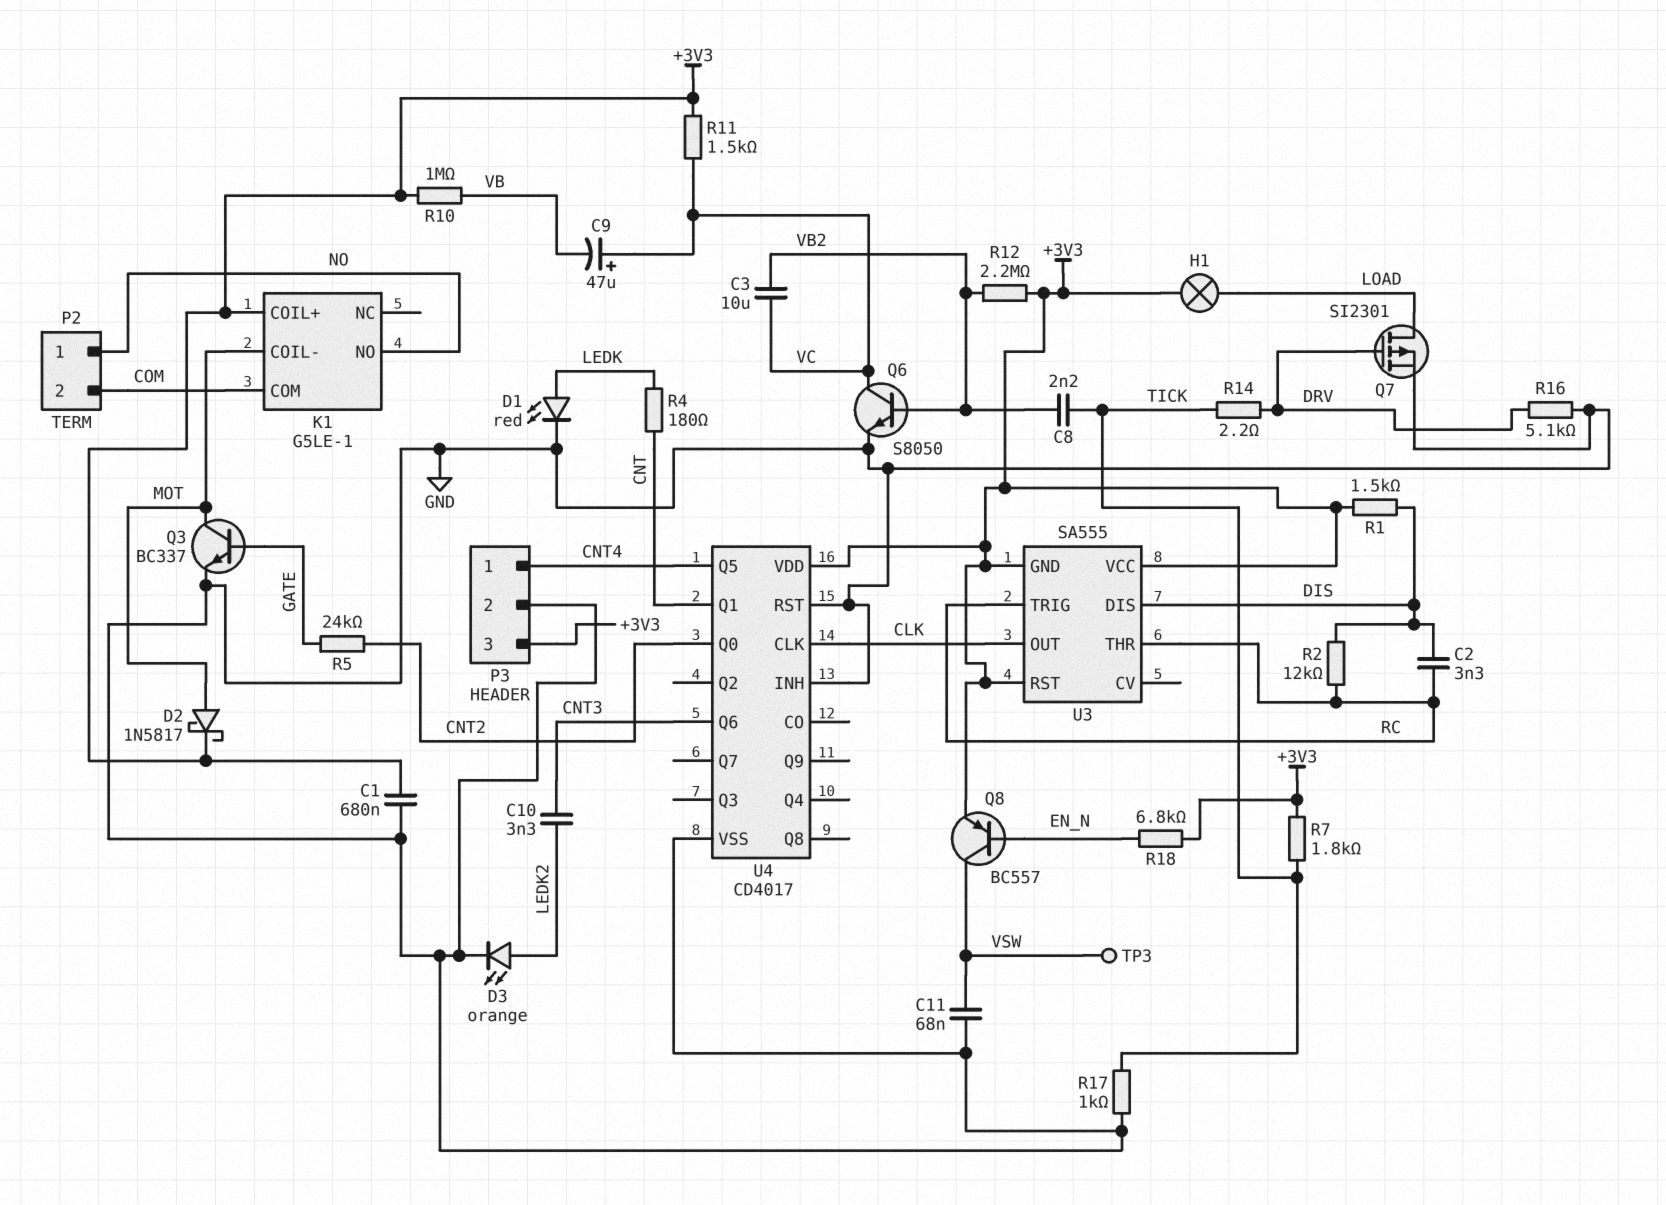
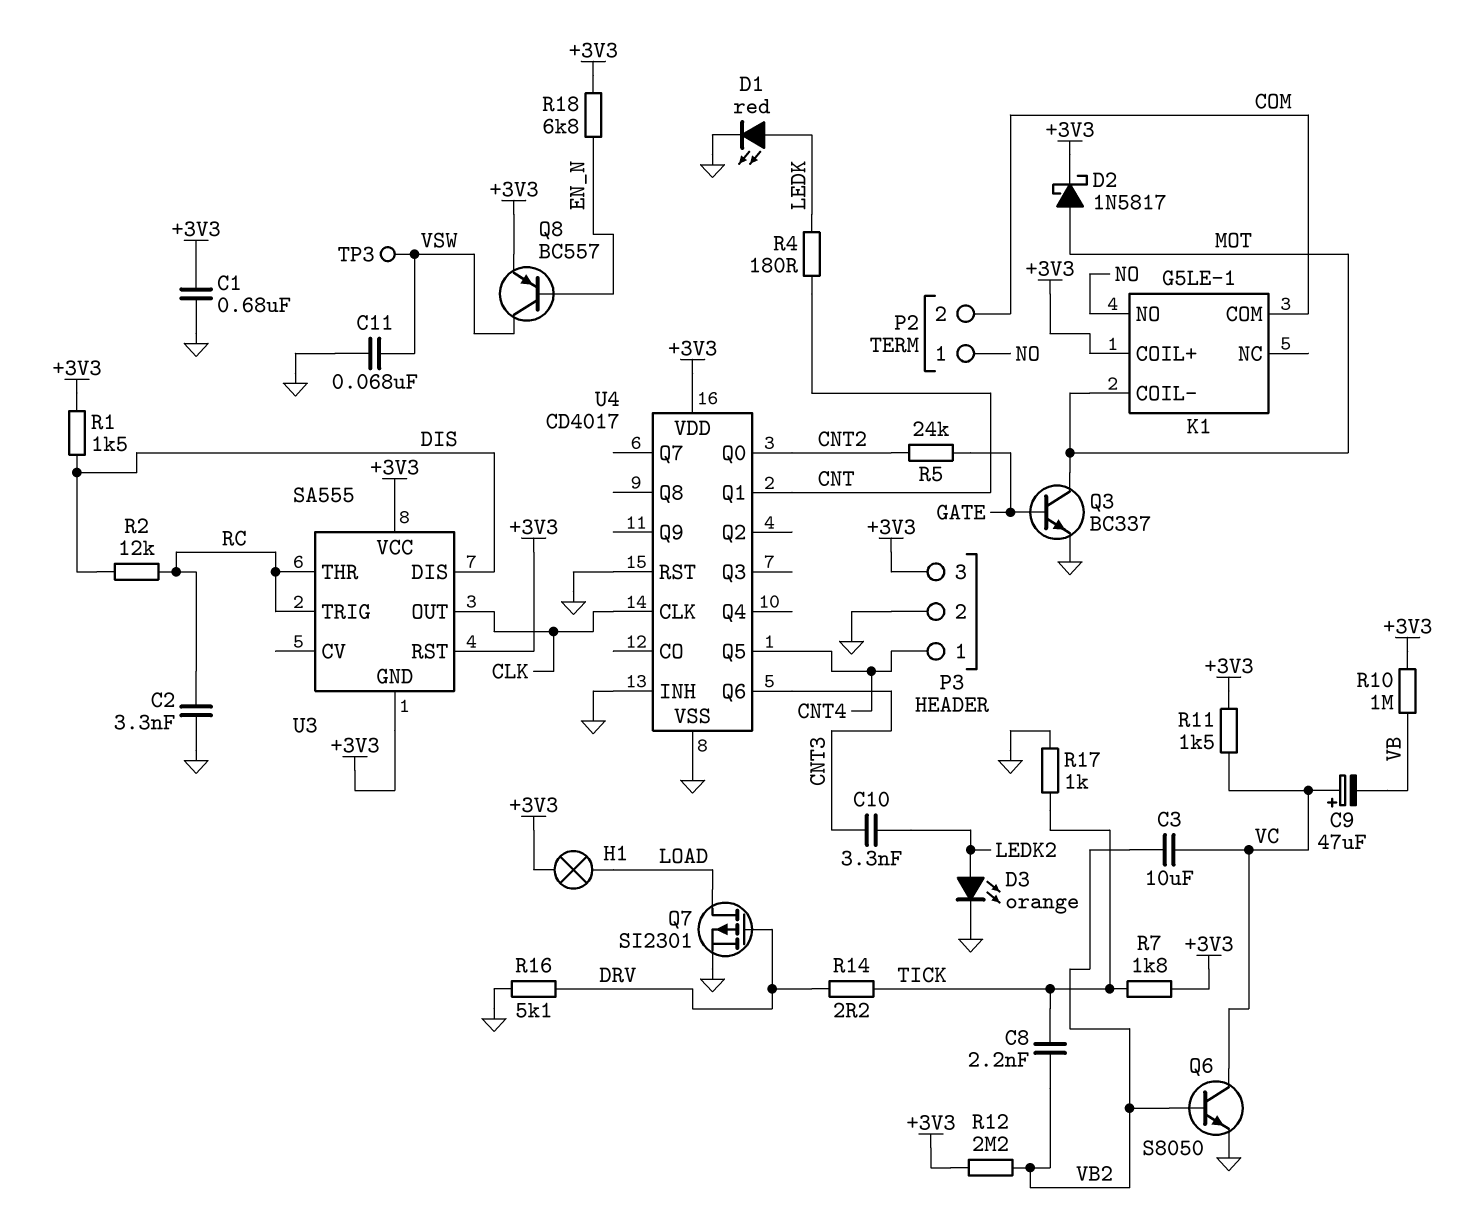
C2: 3.3nF (DIS, RC) -> 3.3nF (GND, RC)

